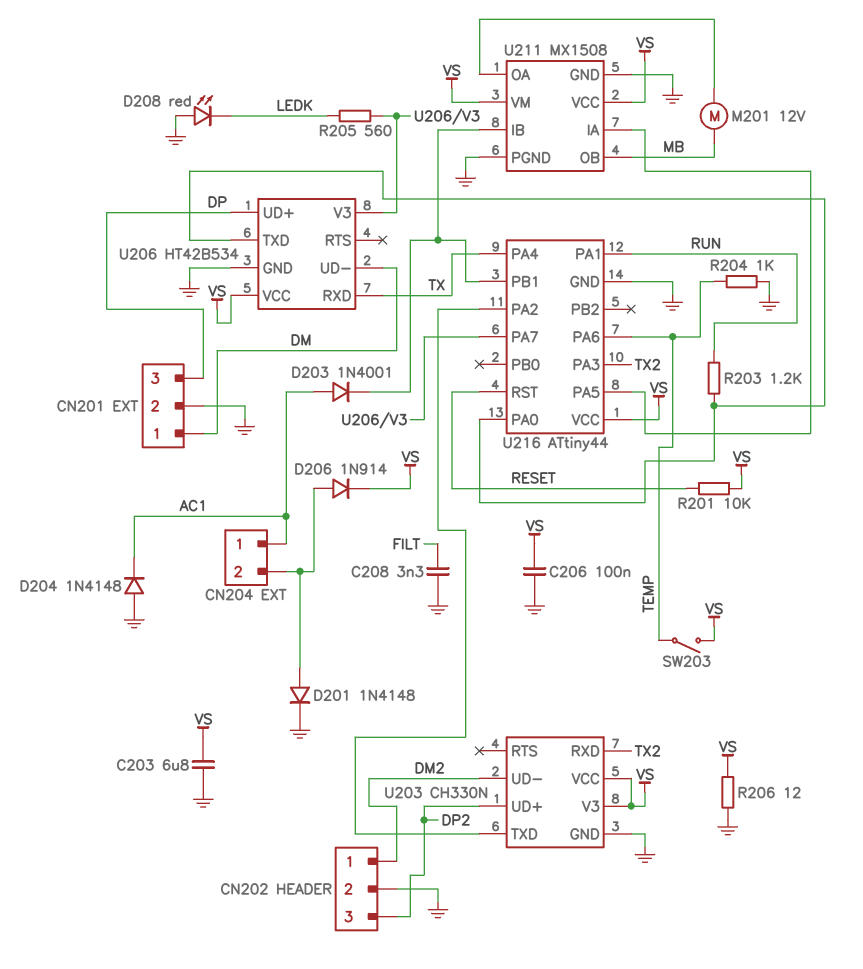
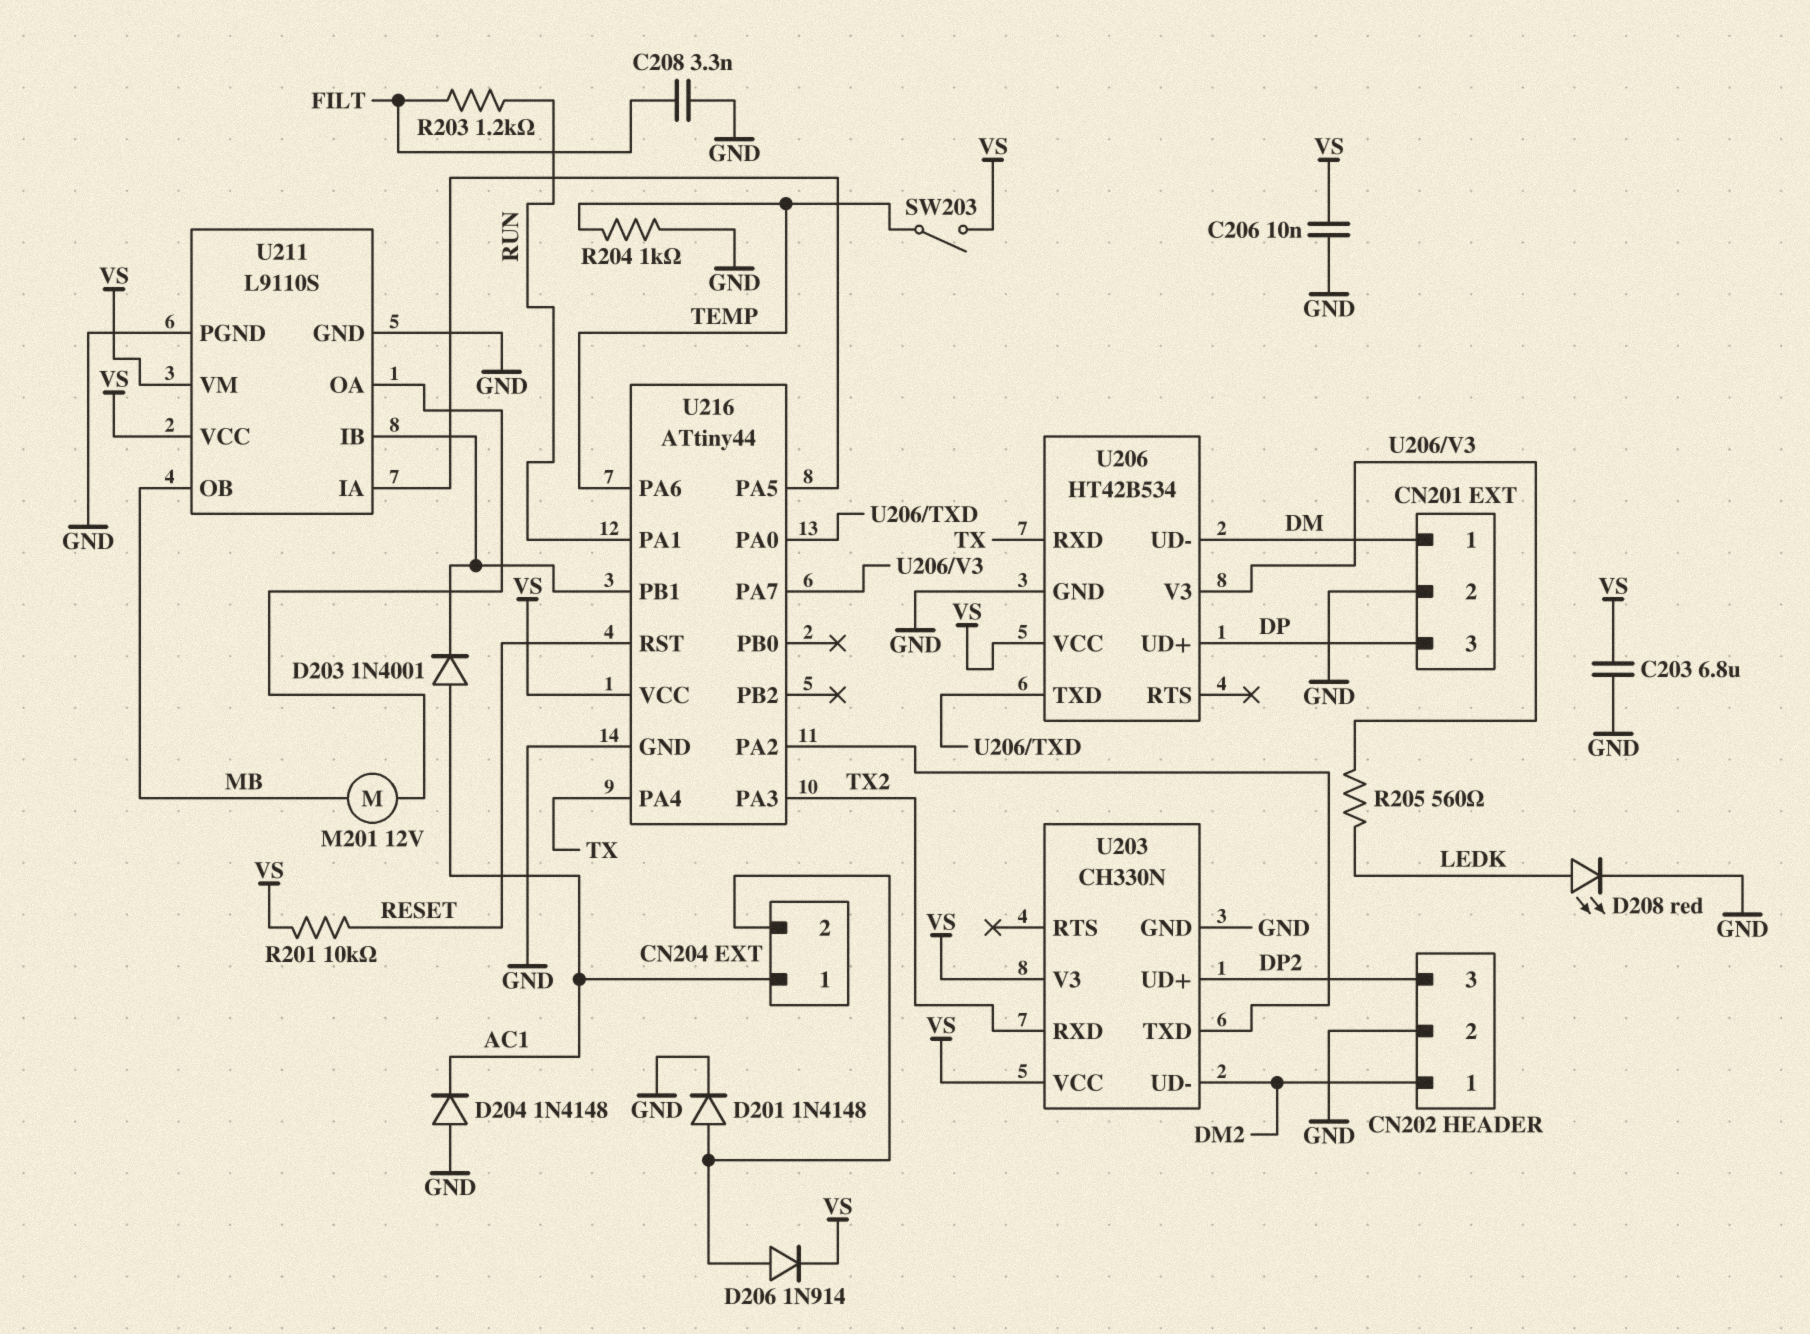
C206: 100nF (GND, VS) -> 10nF (GND, VS)
D208: LED red (A GND, K LEDK) -> LED red (A LEDK, K GND)
R203: 1.2k (RUN, U206/TXD) -> 1.2k (FILT, RUN)
R206: 12 (GND, VS) -> none
U211: MX1508 -> L9110S

